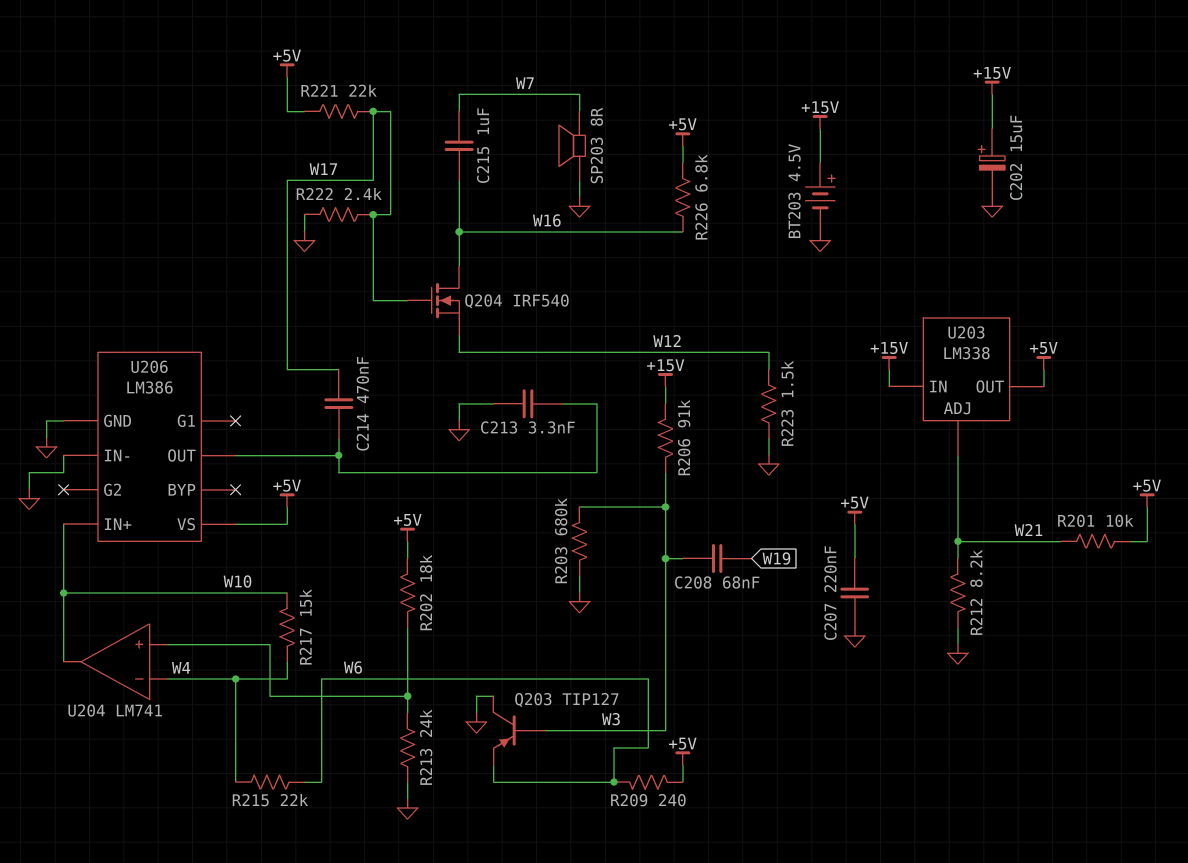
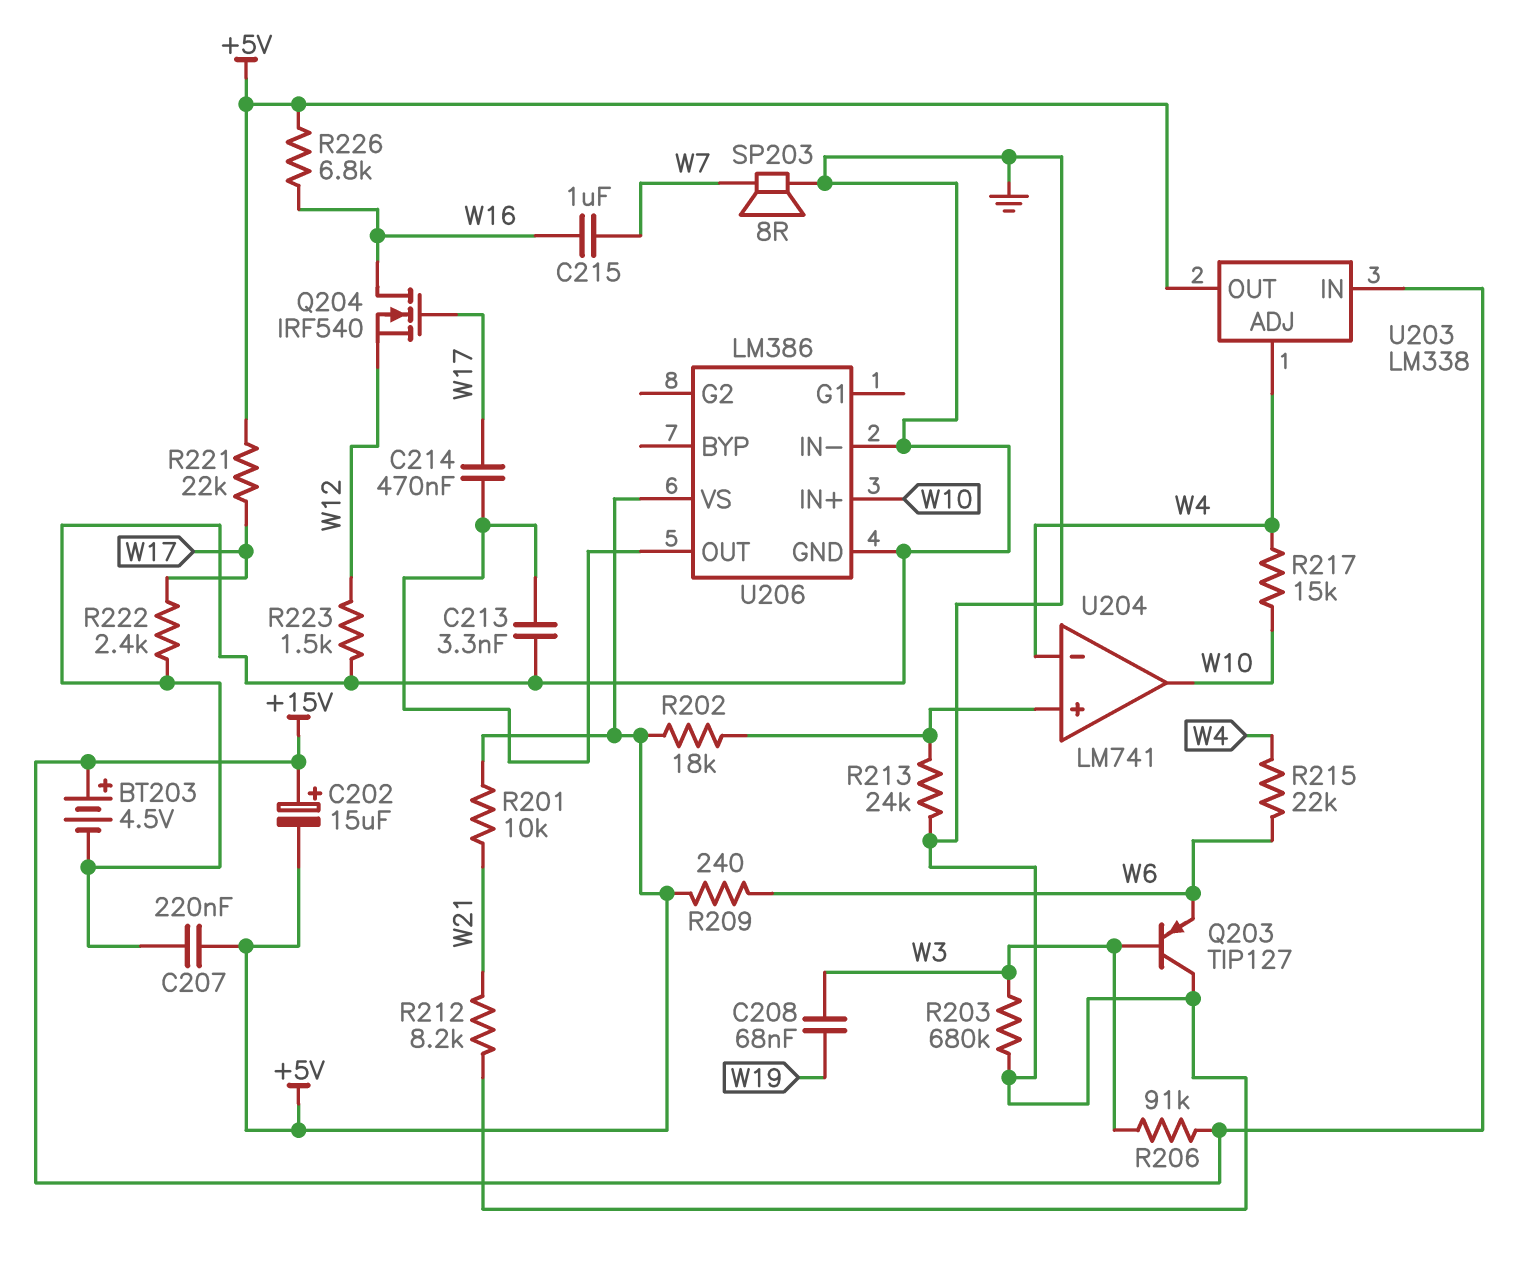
C202: 15uF (plus +15V, minus GND) -> 15uF (plus +15V, minus +5V)
U203 pin ADJ: W21 -> W4

